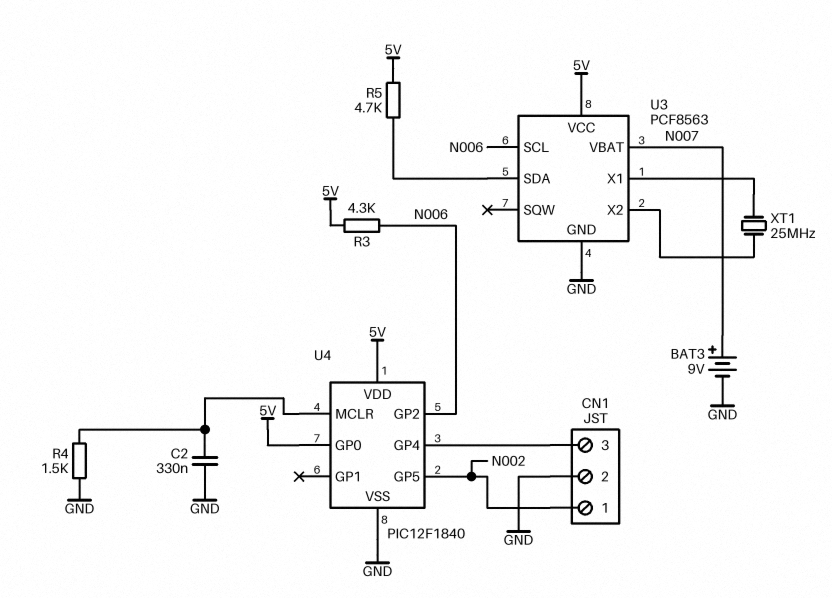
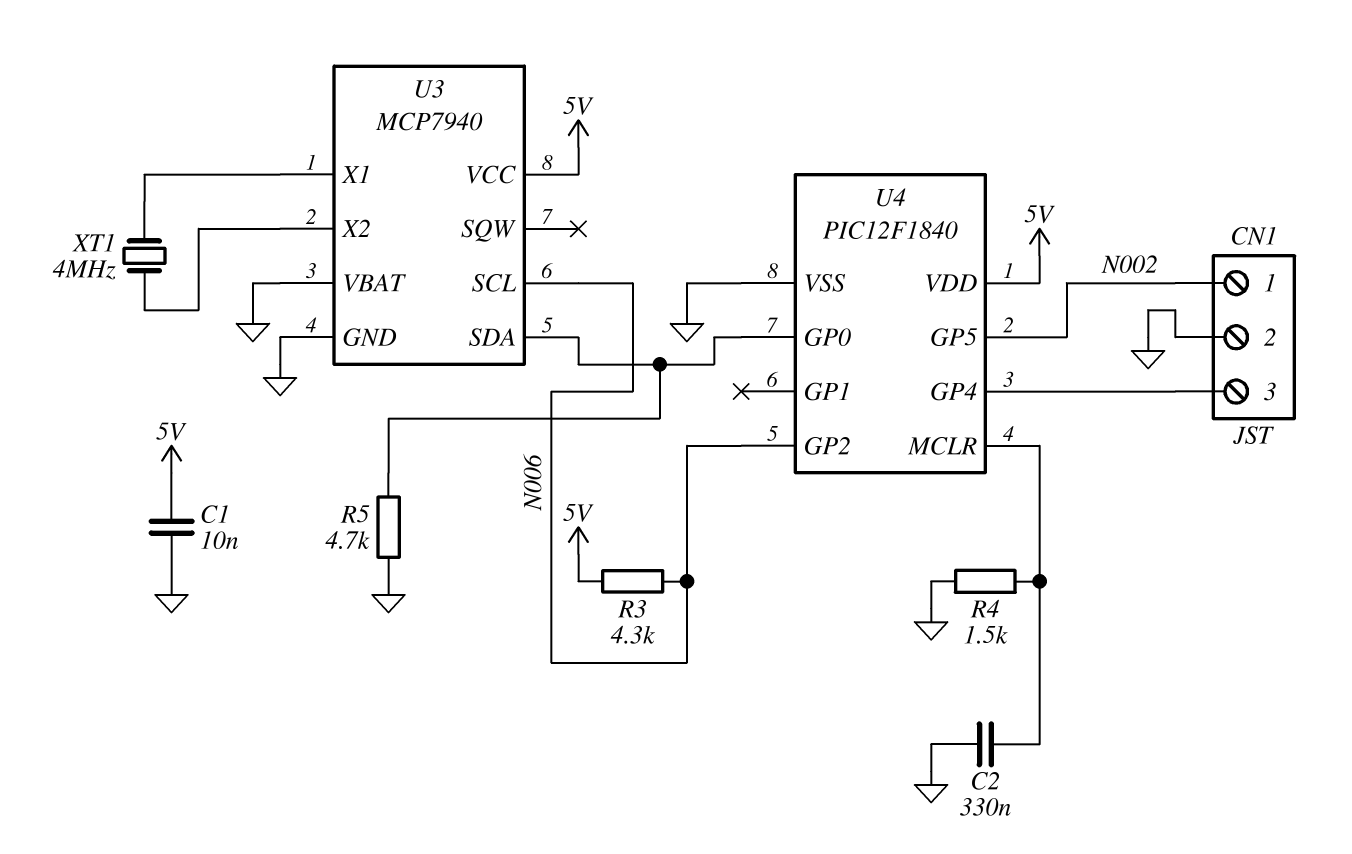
BAT3: 9V (plus N007, minus GND) -> none
C1: none -> 10nF (5V, GND)
R5: 4.7k (5V, U3/SDA) -> 4.7k (GND, U3/SDA)
U3: PCF8563 -> MCP7940
U3 pin VBAT: N007 -> GND
U4 pin GP0: 5V -> U3/SDA
XT1: 25MHz (U3/X1, U3/X2) -> 4MHz (U3/X1, U3/X2)

